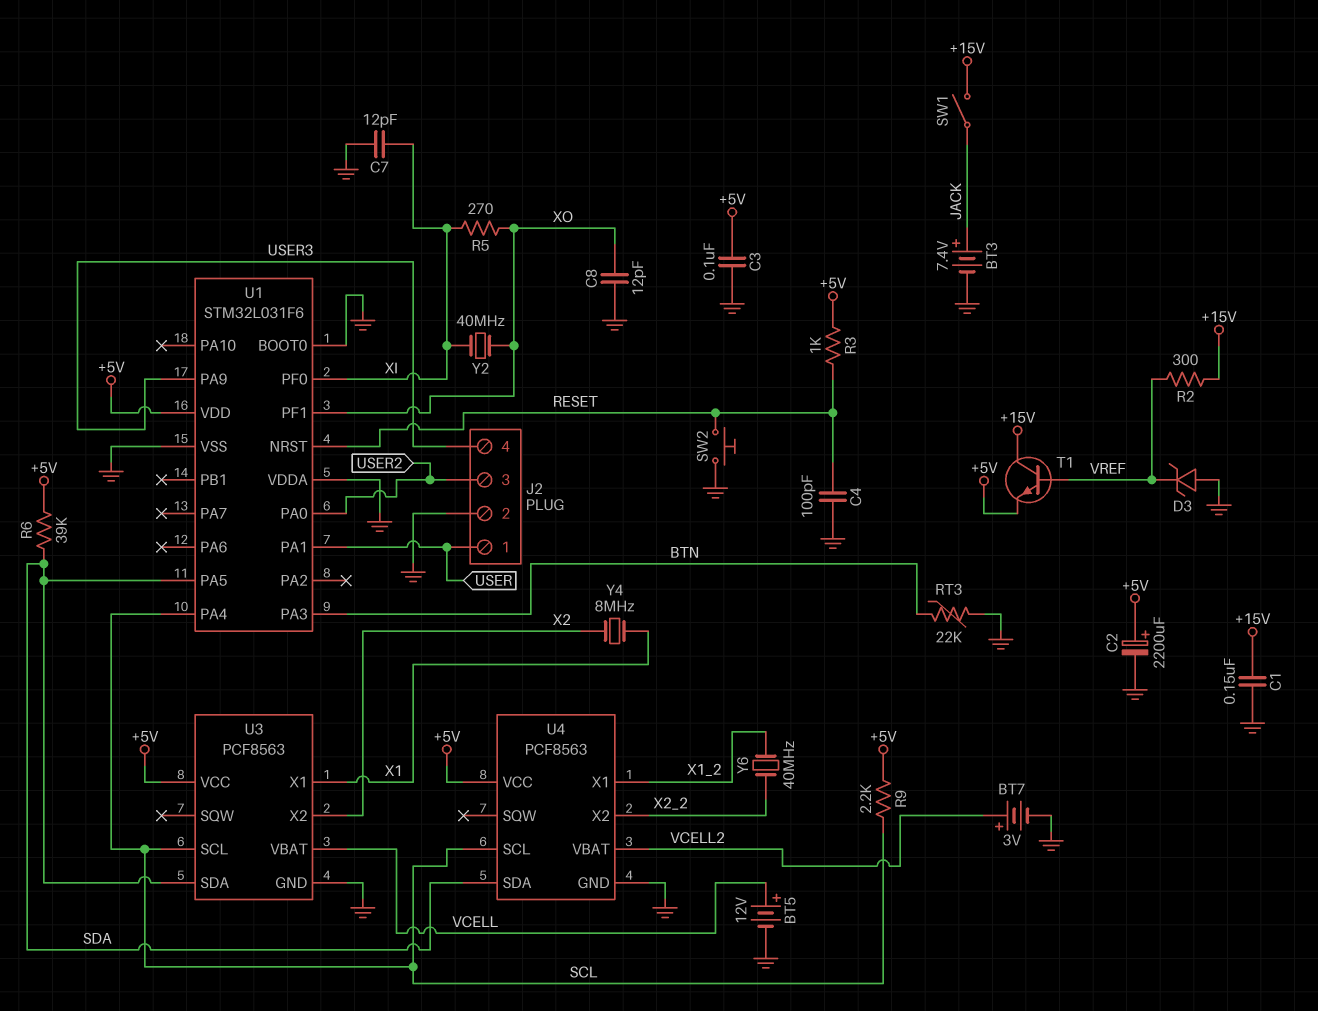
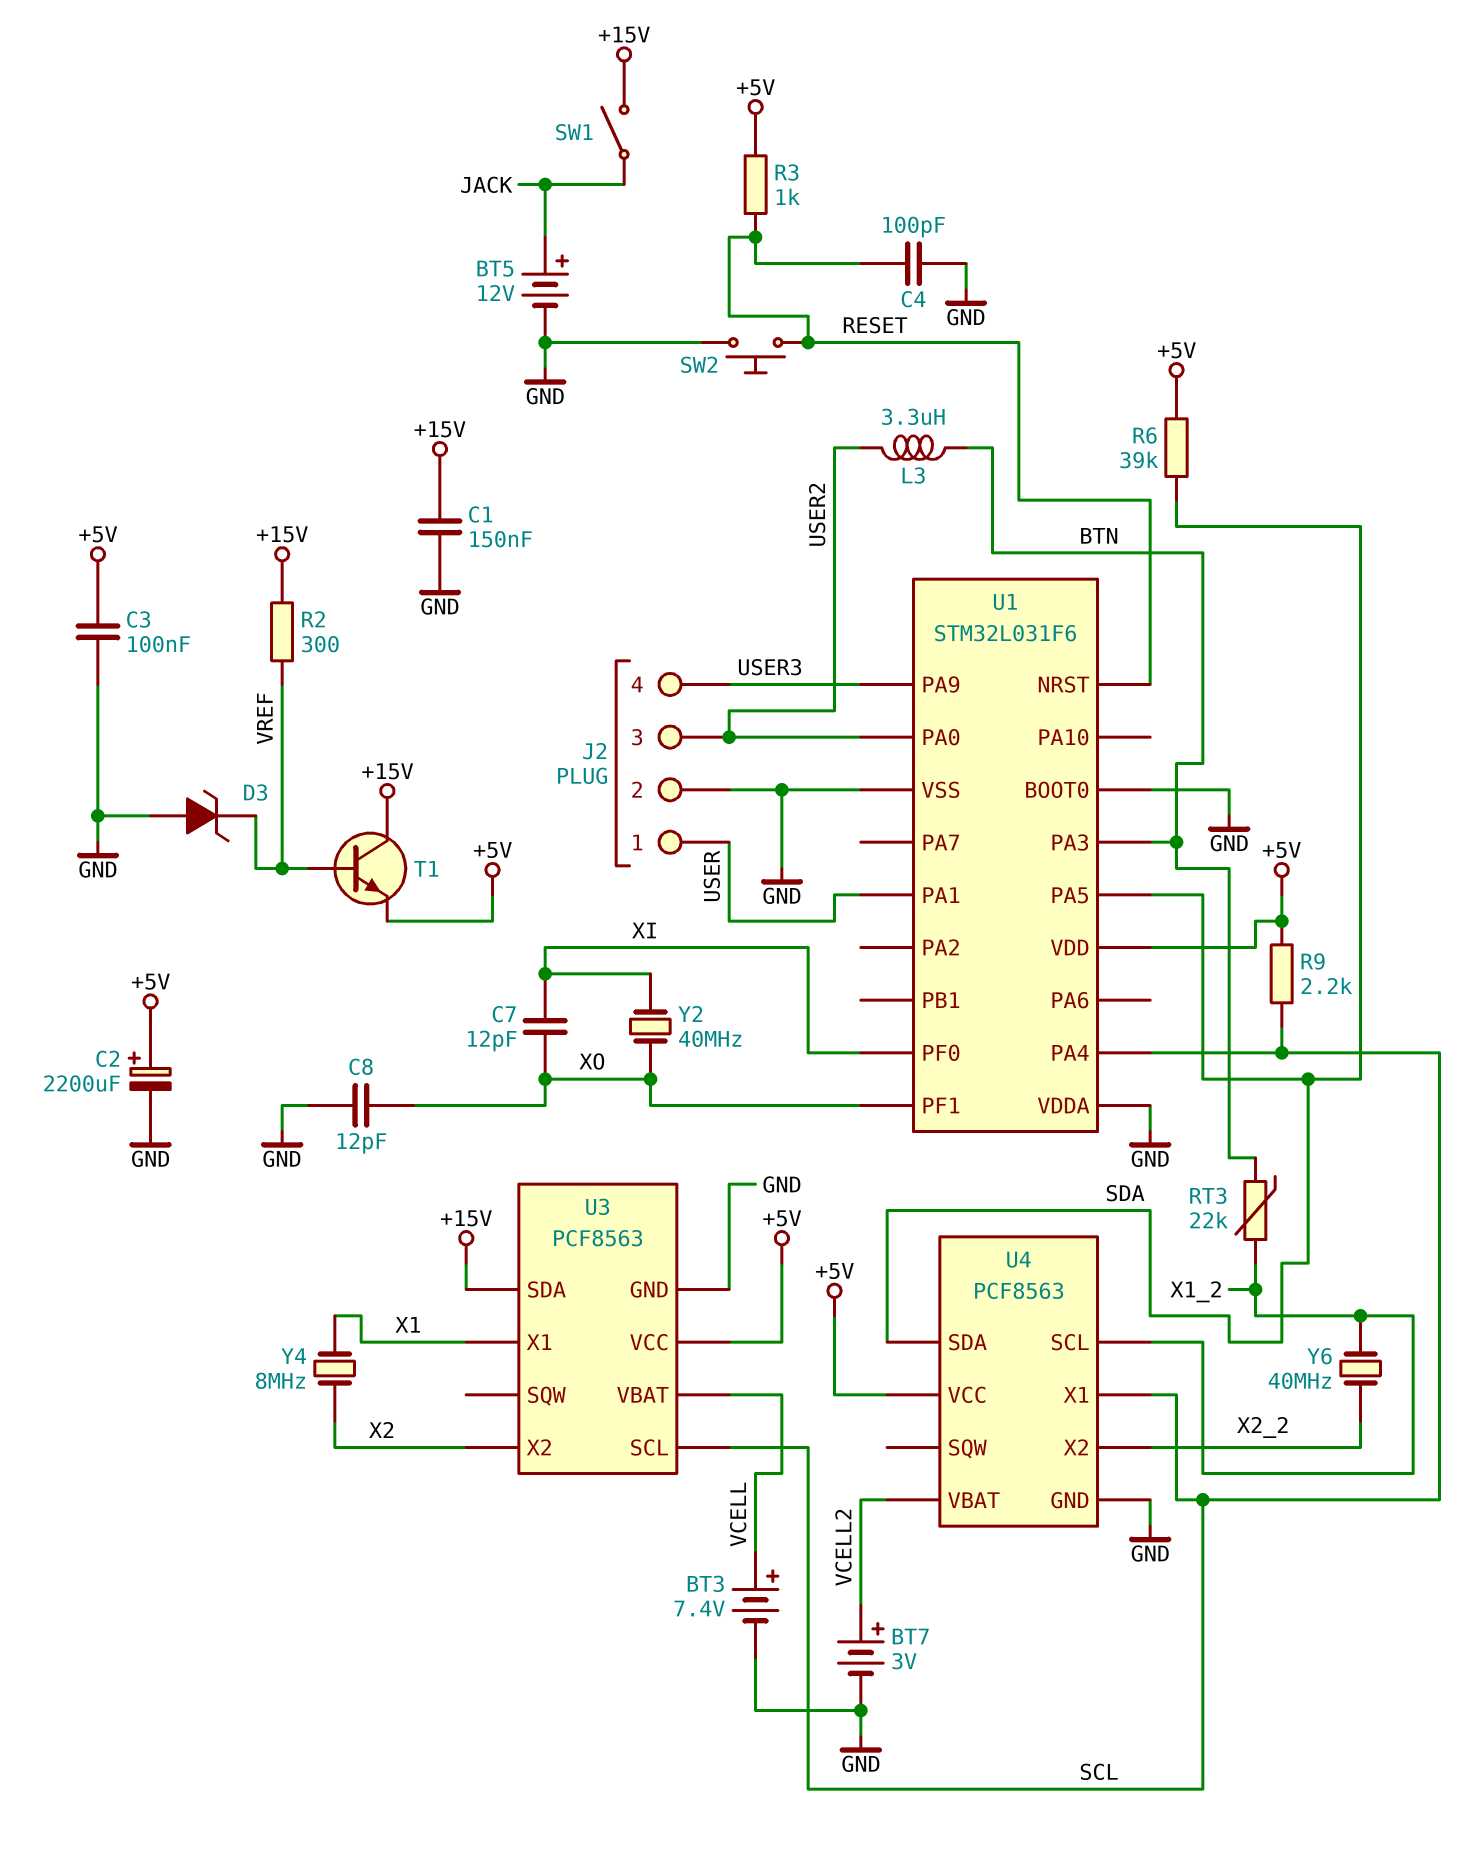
BT3: 7.4V (plus JACK, minus GND) -> 7.4V (plus VCELL, minus GND)
BT5: 12V (plus VCELL, minus GND) -> 12V (plus JACK, minus GND)
C7: 12pF (GND, XI) -> 12pF (XI, XO)
L3: none -> 3.3uH (BTN, USER2)
R5: 270 (XI, XO) -> none
RT3: 22k (BTN, GND) -> 22k (BTN, X1_2)
U3 pin SDA: SDA -> +15V
U4 pin SCL: SCL -> X1_2
U4 pin X1: X1_2 -> SCL

